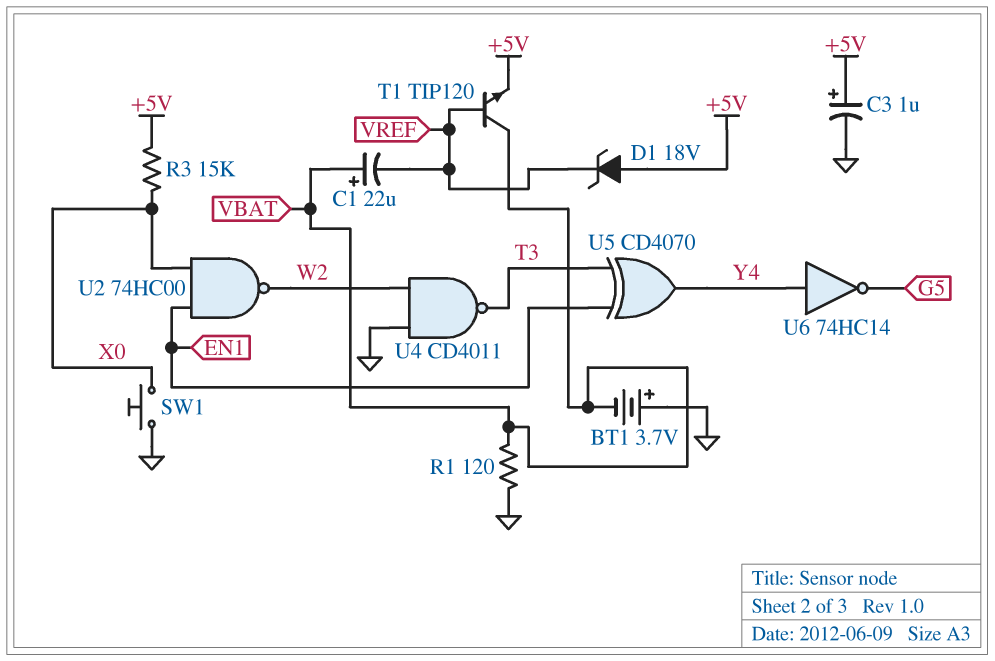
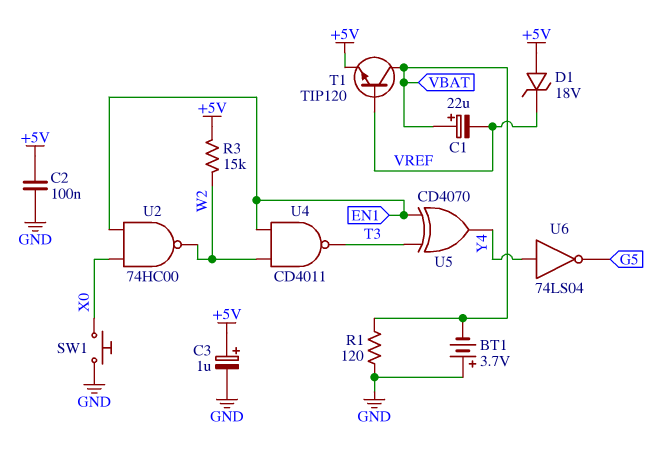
C2: none -> 100nF (+5V, GND)
R3: 15k (+5V, X0) -> 15k (+5V, W2)
U4: NAND CD4011 (in GND, in W2, out T3) -> NAND CD4011 (in EN1, in W2, out T3)
U6: NOT 74HC14 (in Y4, out G5) -> NOT 74LS04 (in Y4, out G5)

